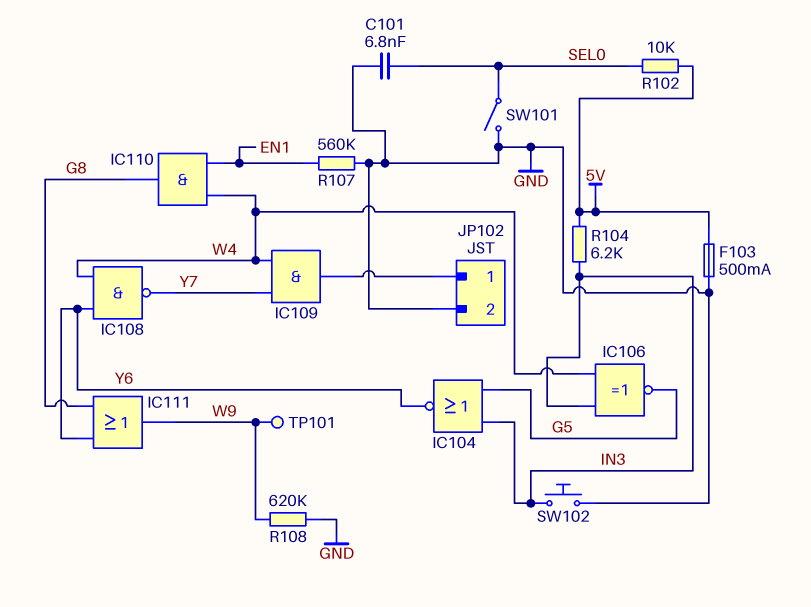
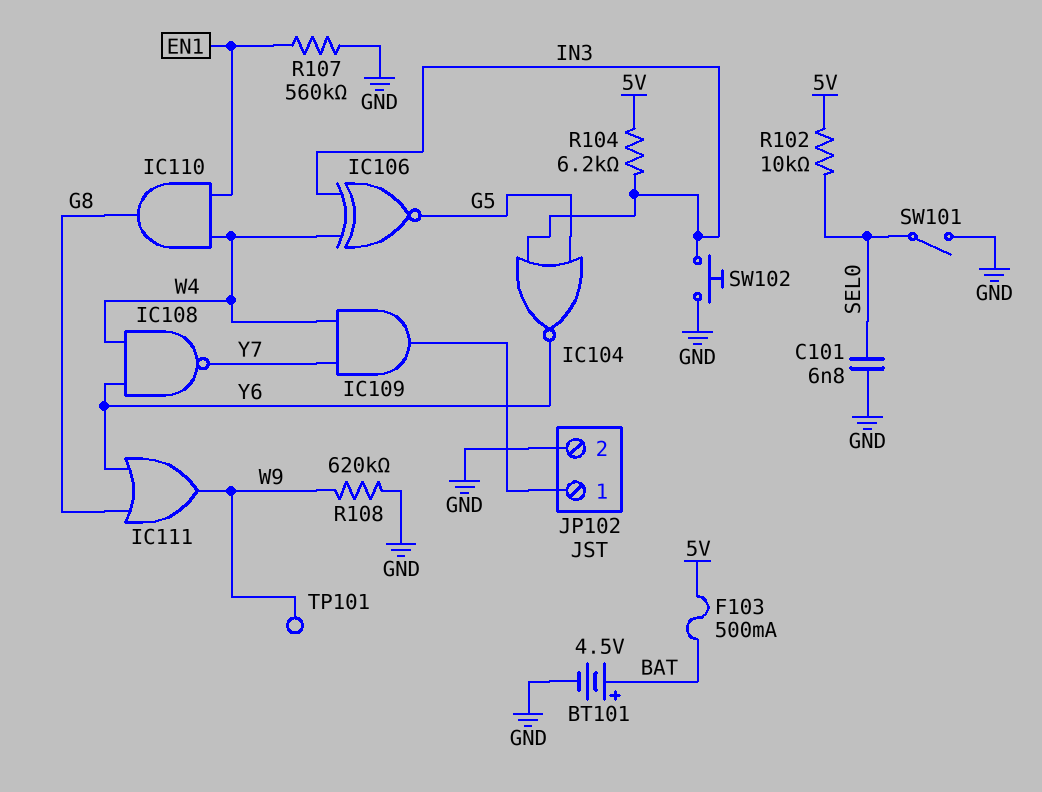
BT101: none -> 4.5V (plus BAT, minus GND)
F103: 500mA (5V, GND) -> 500mA (5V, BAT)

